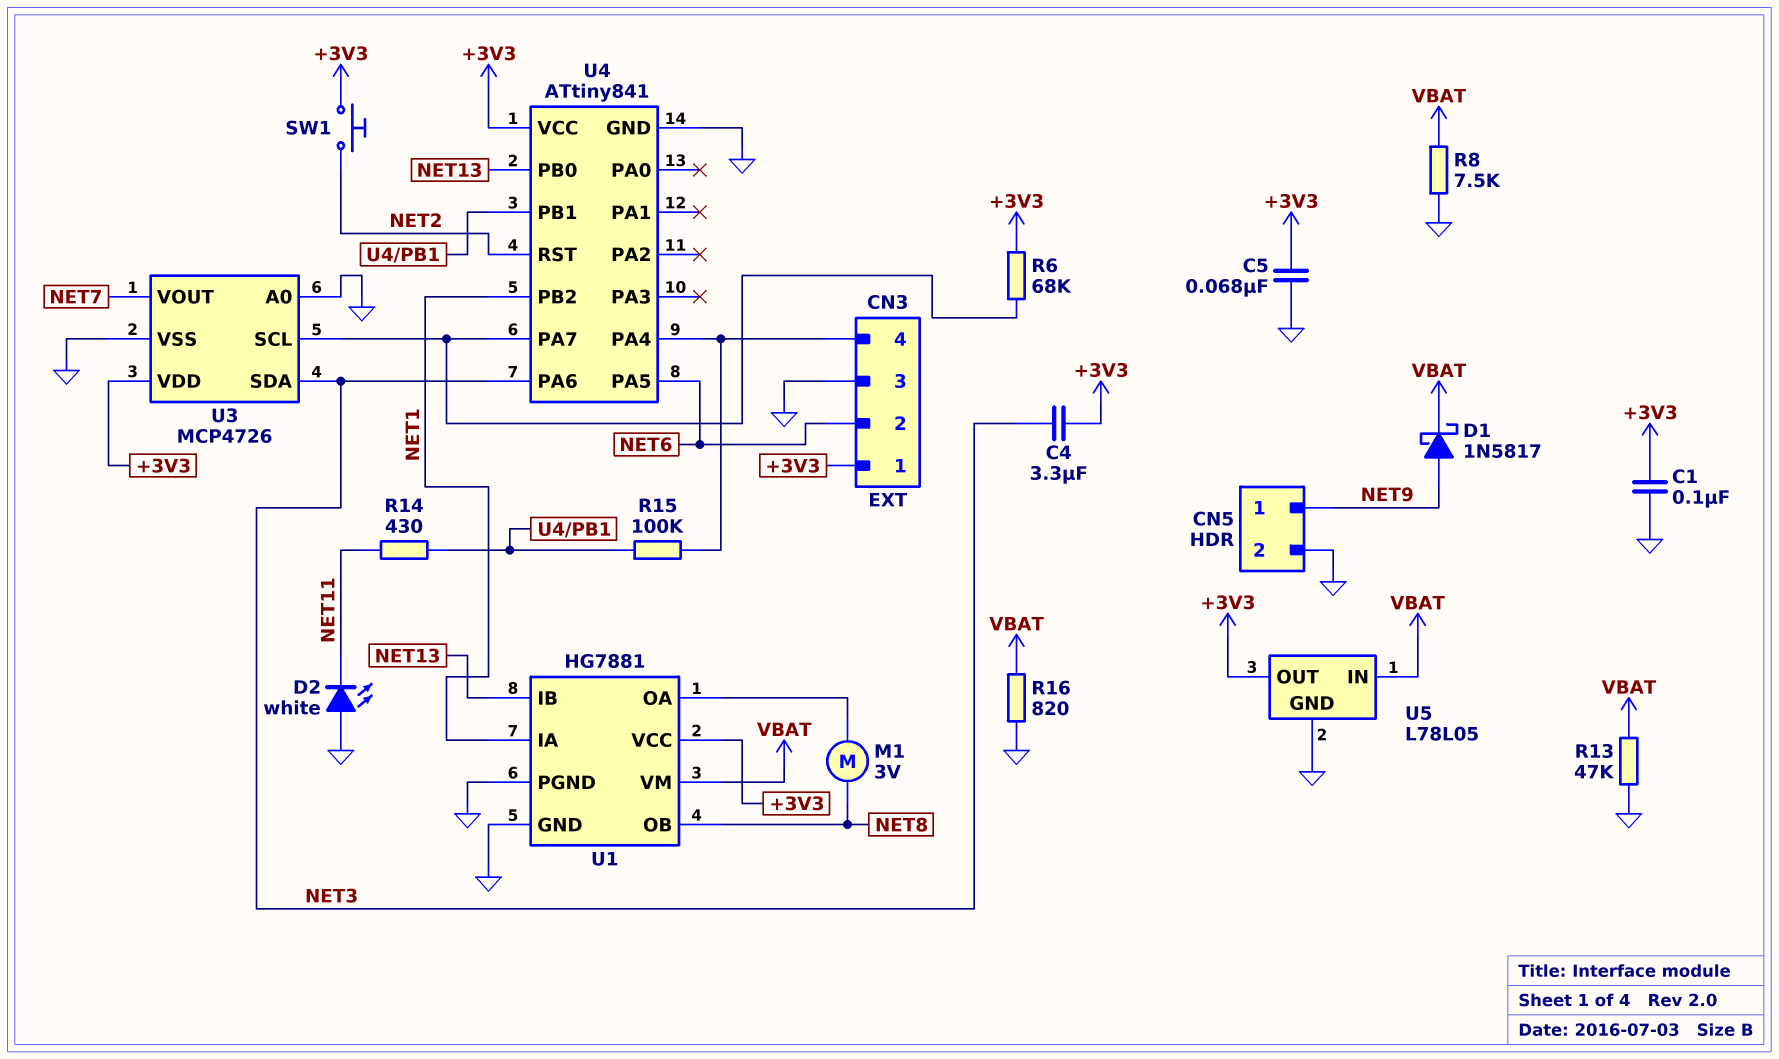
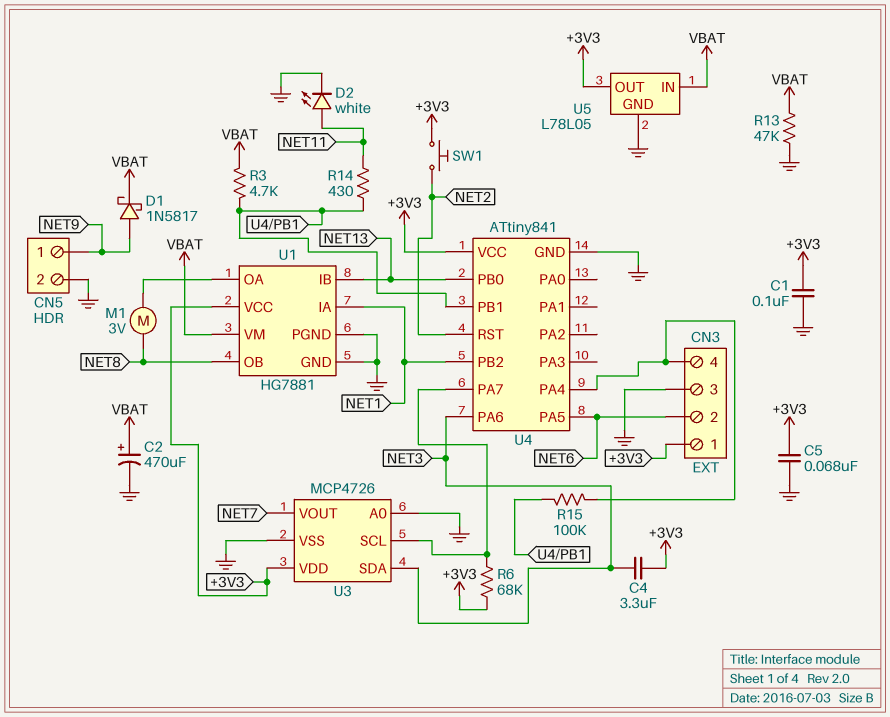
C2: none -> 470uF (plus VBAT, minus GND)
D2: LED white (A GND, K NET11) -> LED white (A NET11, K GND)
R3: none -> 4.7k (U4/PB1, VBAT)
R8: 7.5k (GND, VBAT) -> none
R16: 820 (GND, VBAT) -> none

